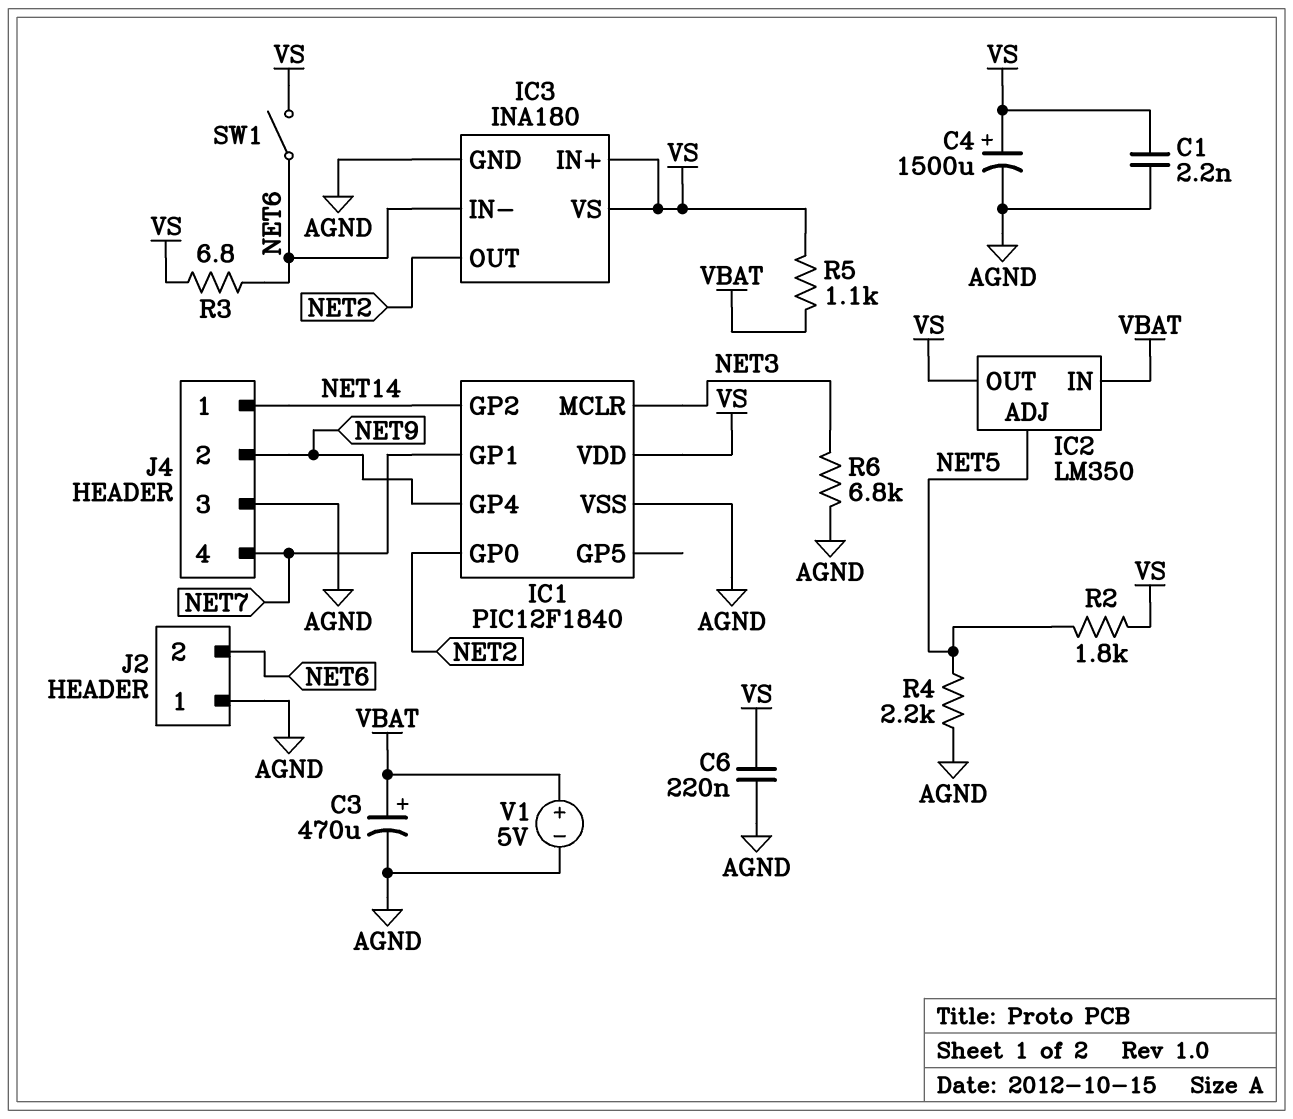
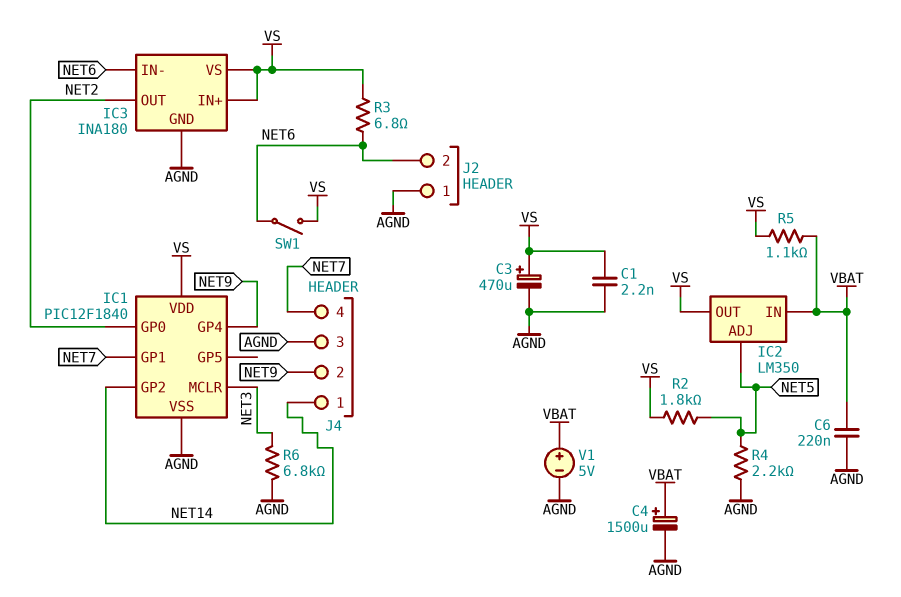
C3: 470uF (plus VBAT, minus AGND) -> 470uF (plus VS, minus AGND)
C4: 1500uF (plus VS, minus AGND) -> 1500uF (plus VBAT, minus AGND)
C6: 220nF (AGND, VS) -> 220nF (AGND, VBAT)

